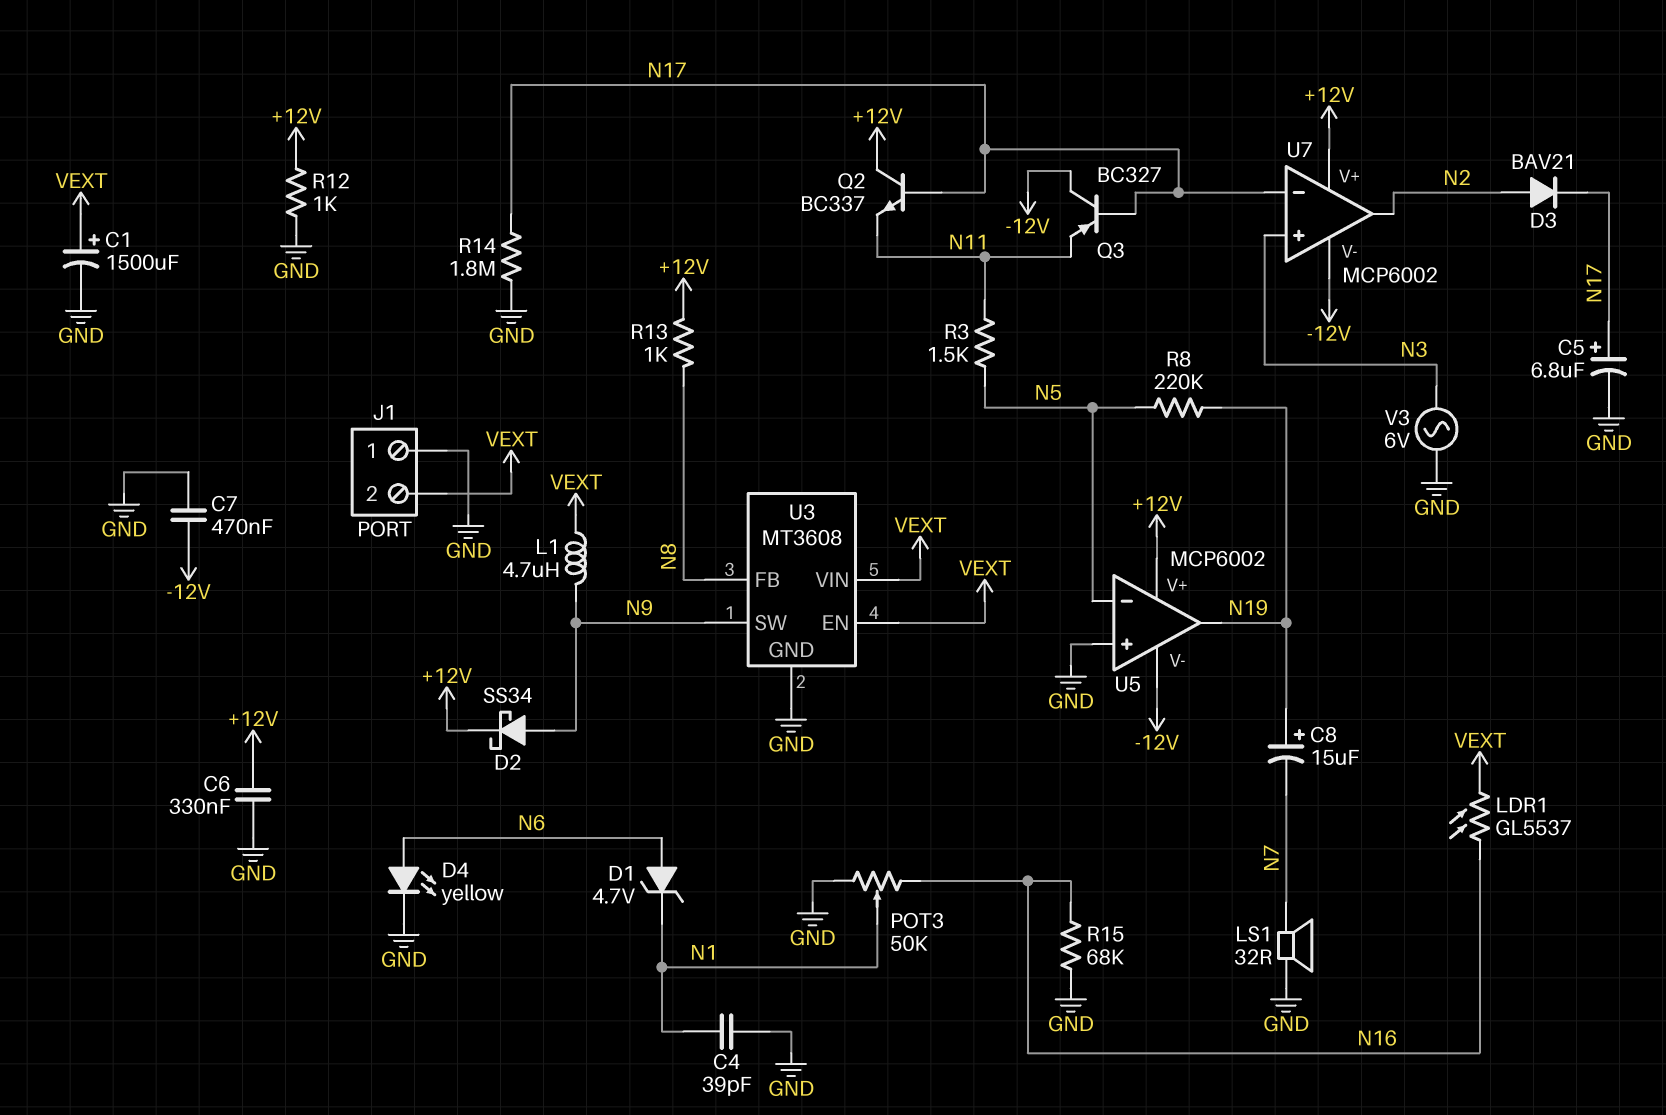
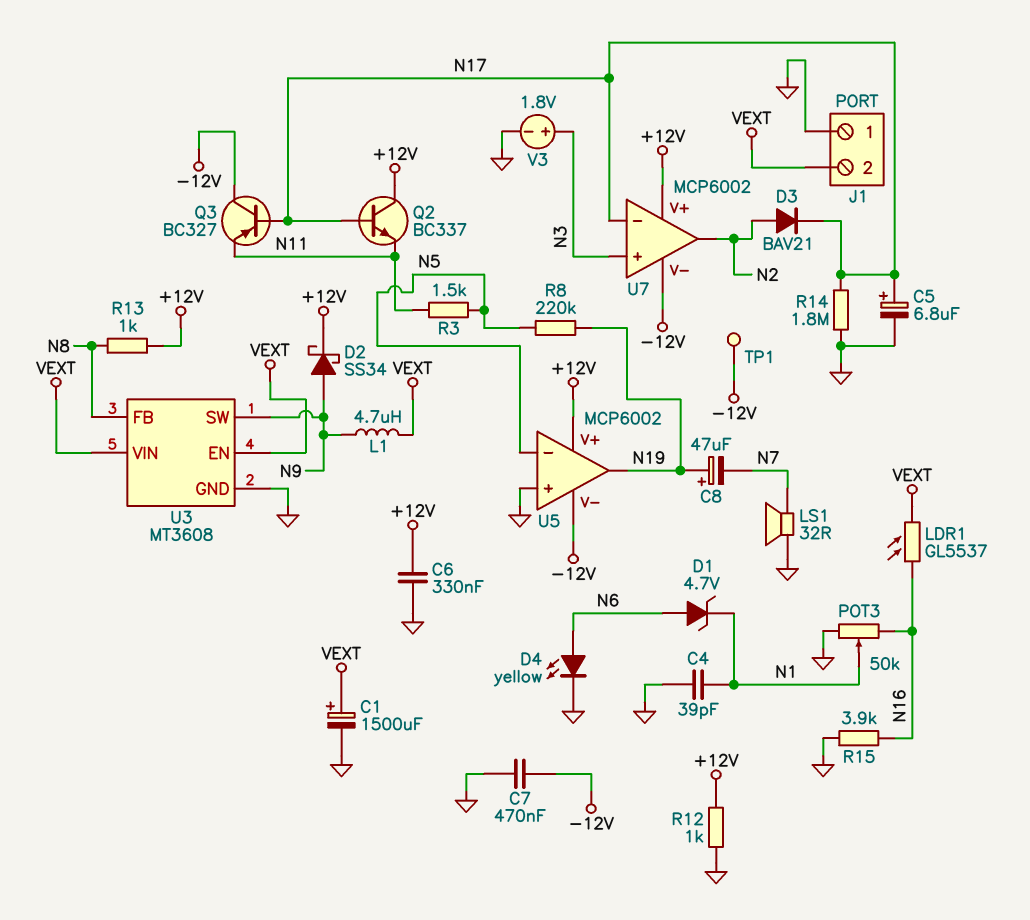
C8: 15uF (plus N19, minus N7) -> 47uF (plus N19, minus N7)
R15: 68k (GND, N16) -> 3.9k (GND, N16)
TP1: none -> test point (-12V)
V3: AC 6V (GND, N3) -> 1.8V (plus N3, minus GND)

